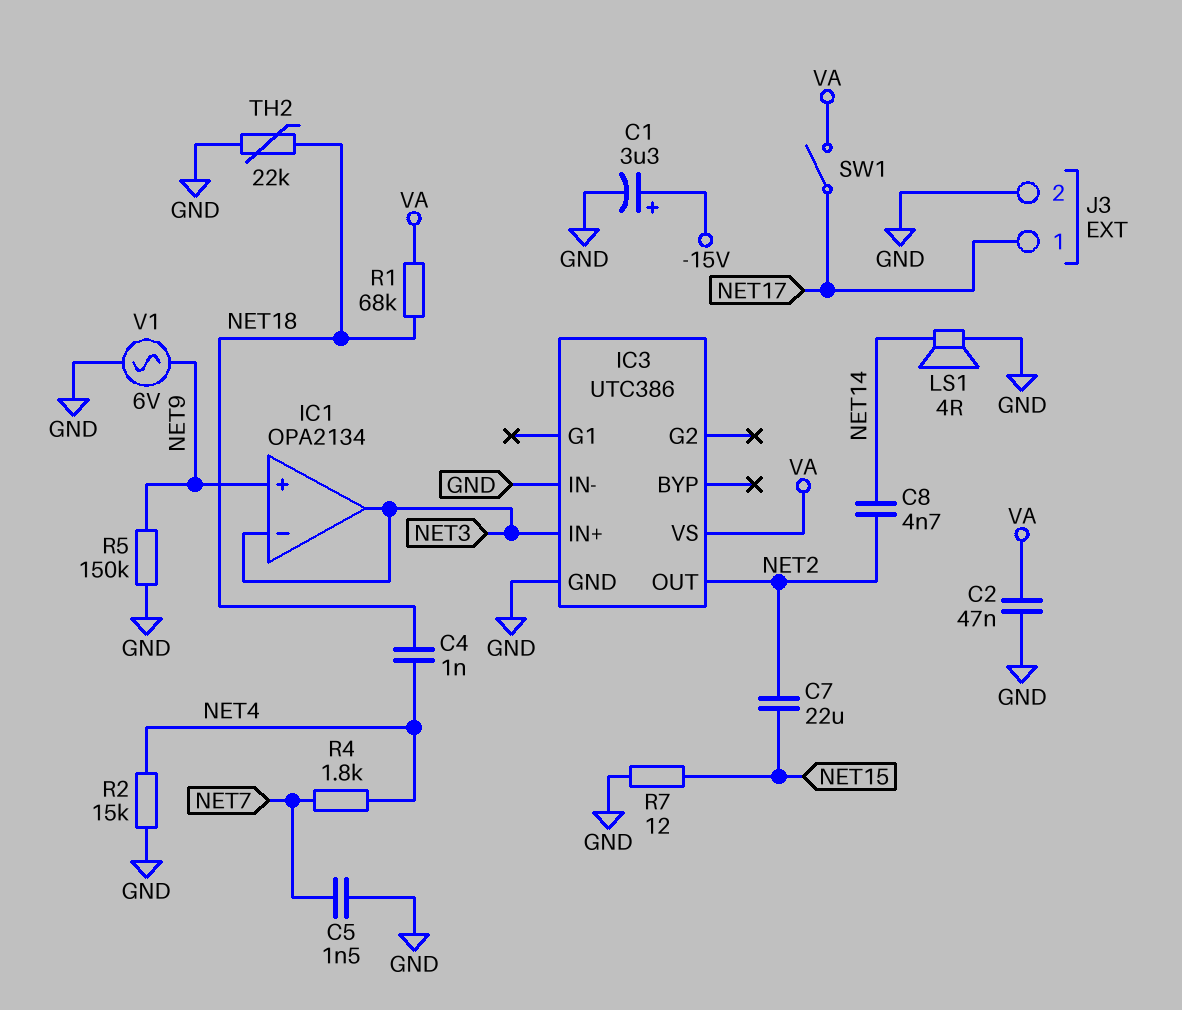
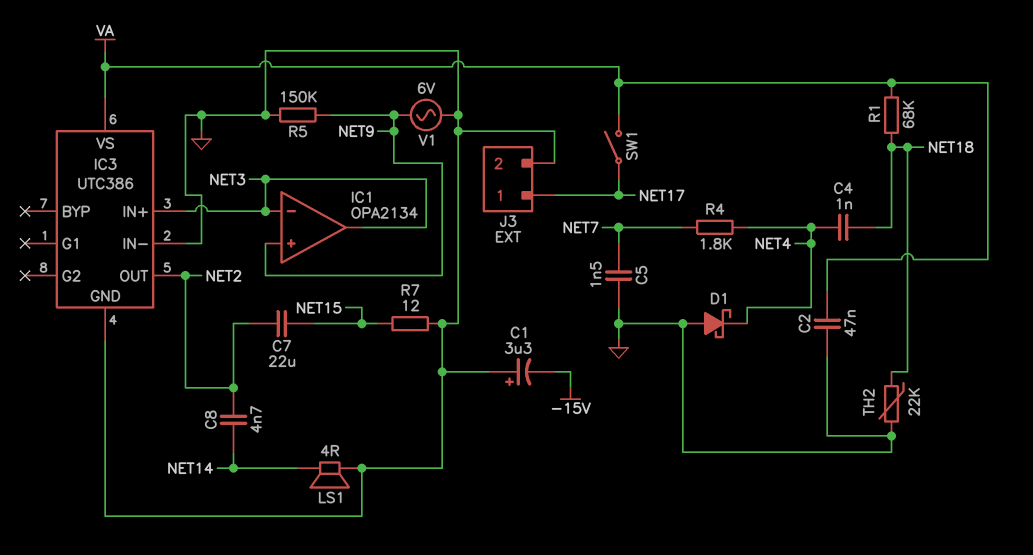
C1: 3.3uF (plus -15V, minus GND) -> 3.3uF (plus GND, minus -15V)
D1: none -> schottky (A GND, K NET4)
R2: 15k (GND, NET4) -> none

